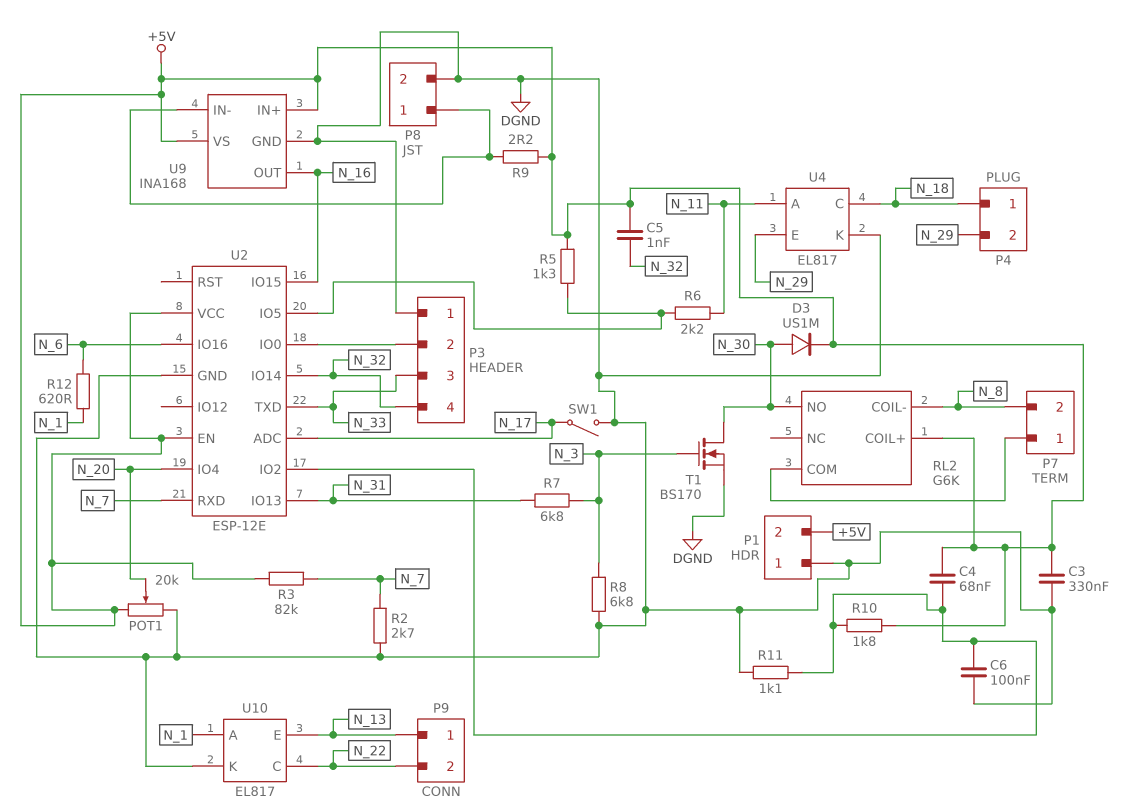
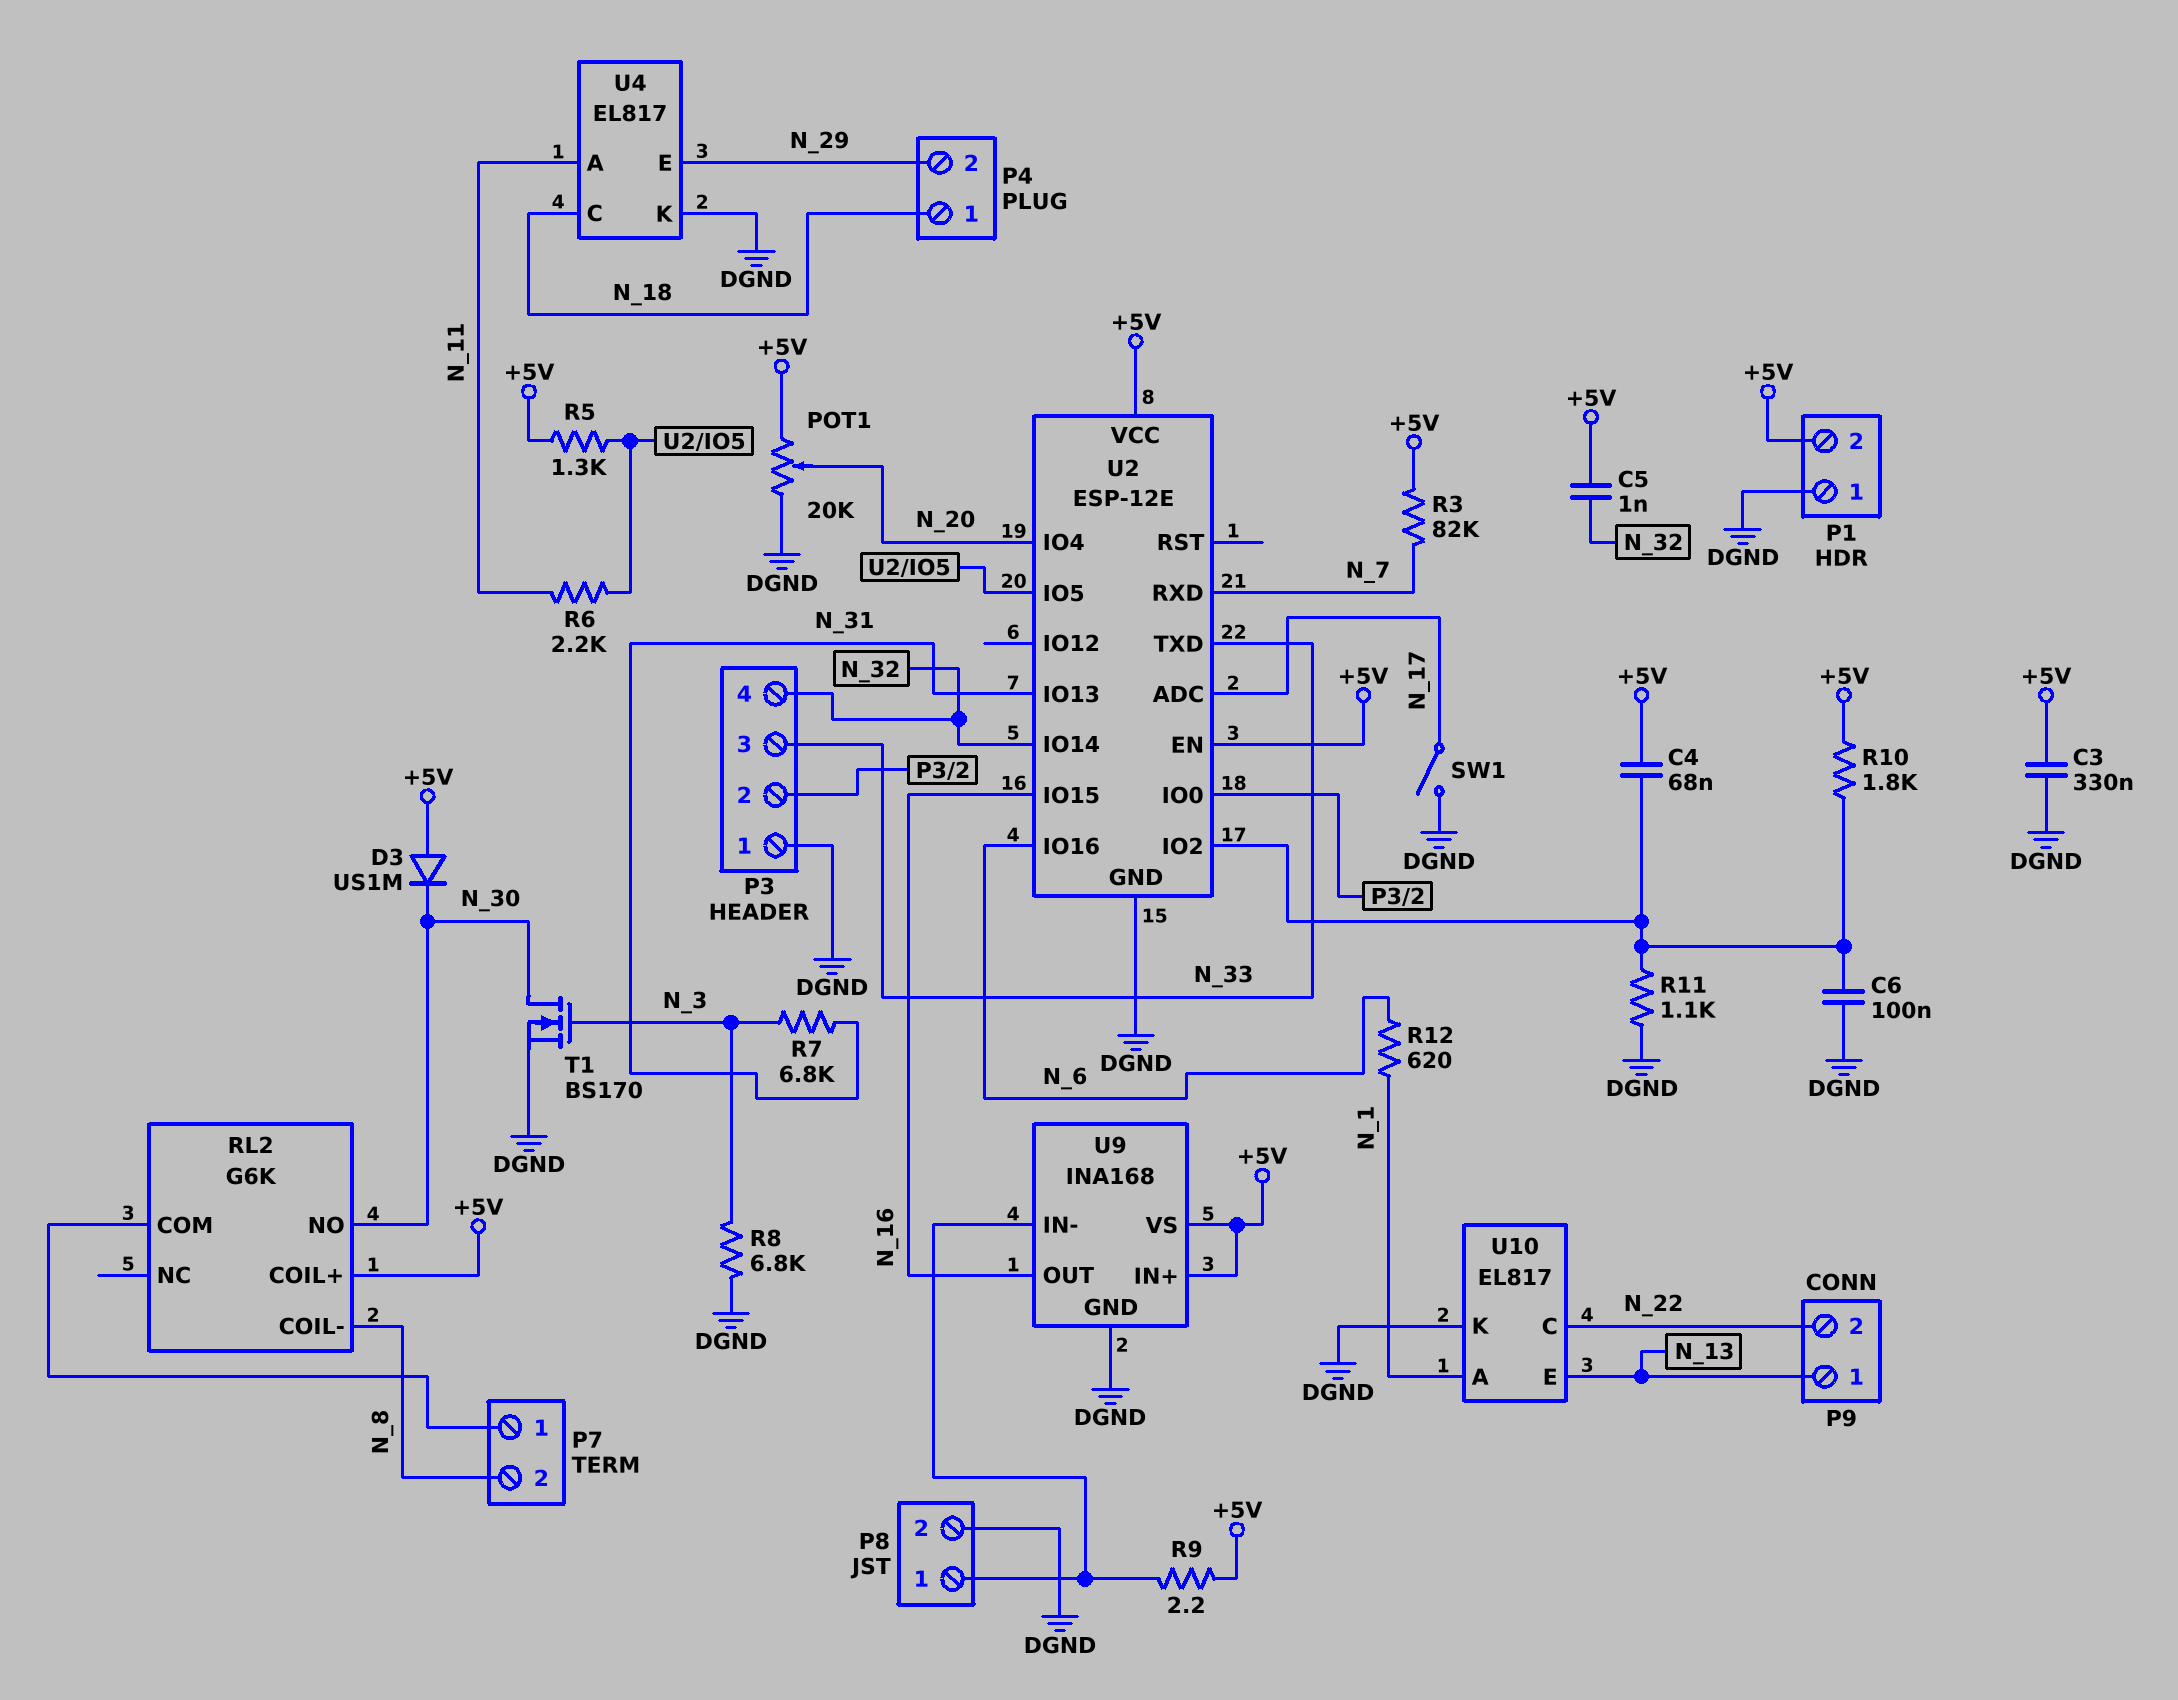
D3: diode US1M (A N_30, K +5V) -> diode US1M (A +5V, K N_30)
R2: 2.7k (DGND, N_7) -> none

